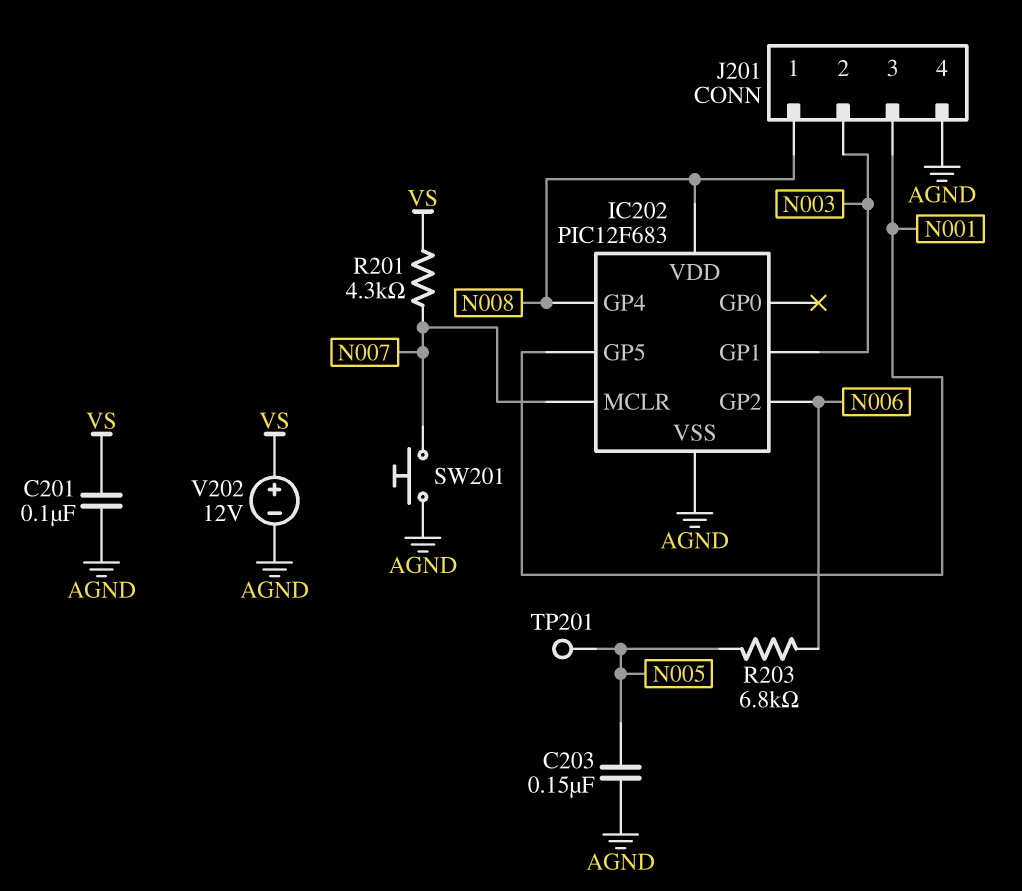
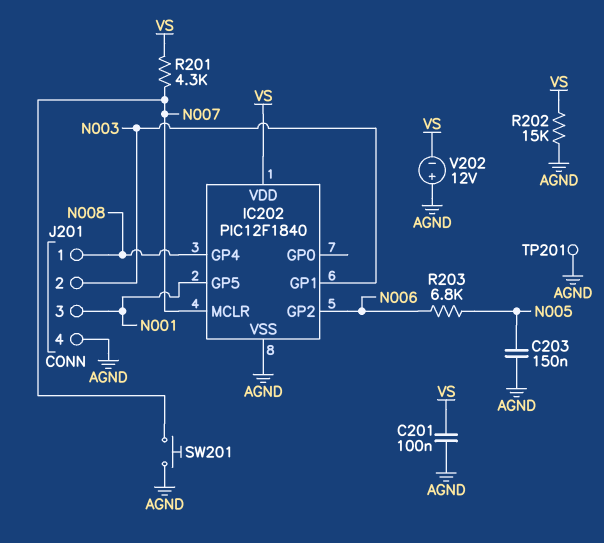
IC202: PIC12F683 -> PIC12F1840
IC202 pin VDD: N008 -> VS
R202: none -> 15k (AGND, VS)
TP201: test point (N005) -> test point (AGND)
V202: 12V (plus VS, minus AGND) -> 12V (plus AGND, minus VS)

